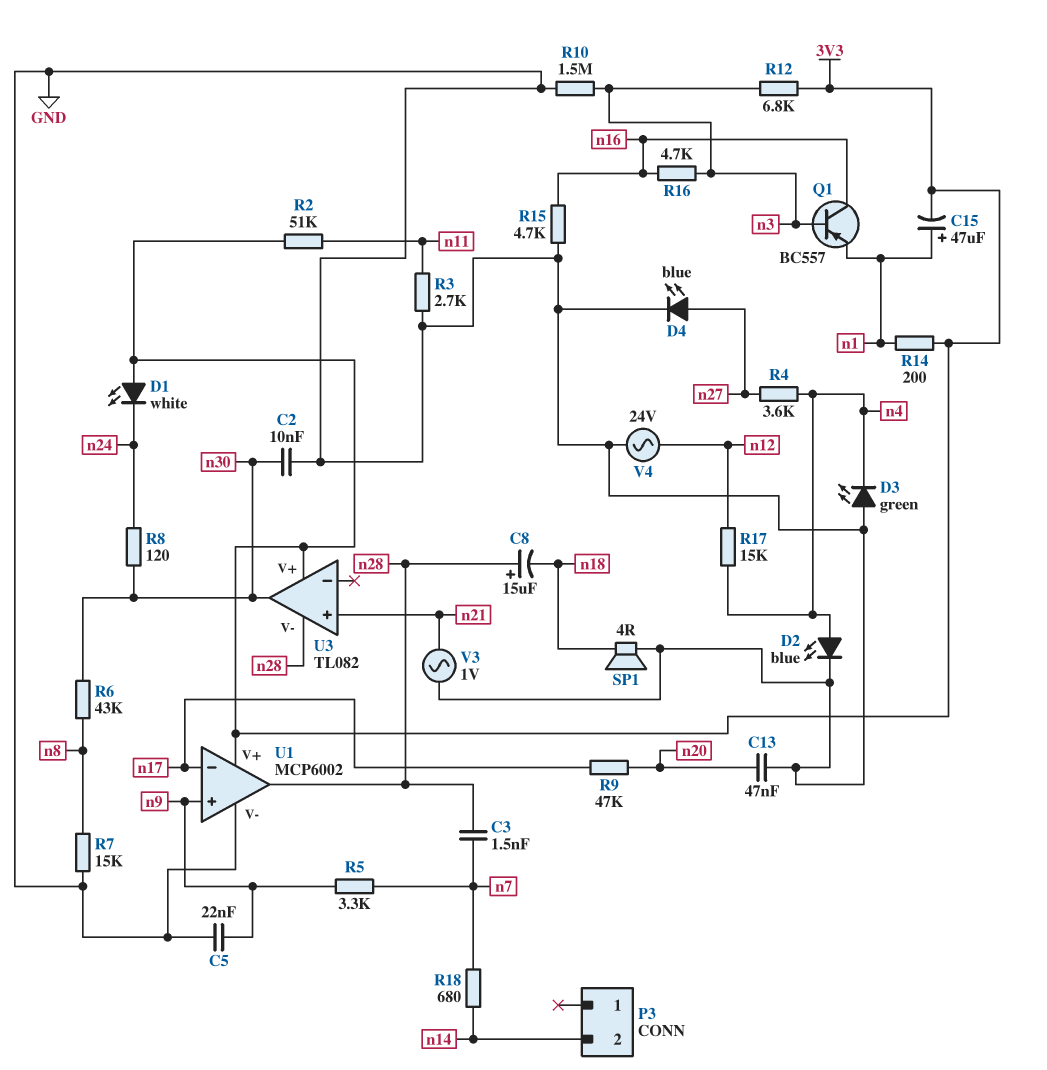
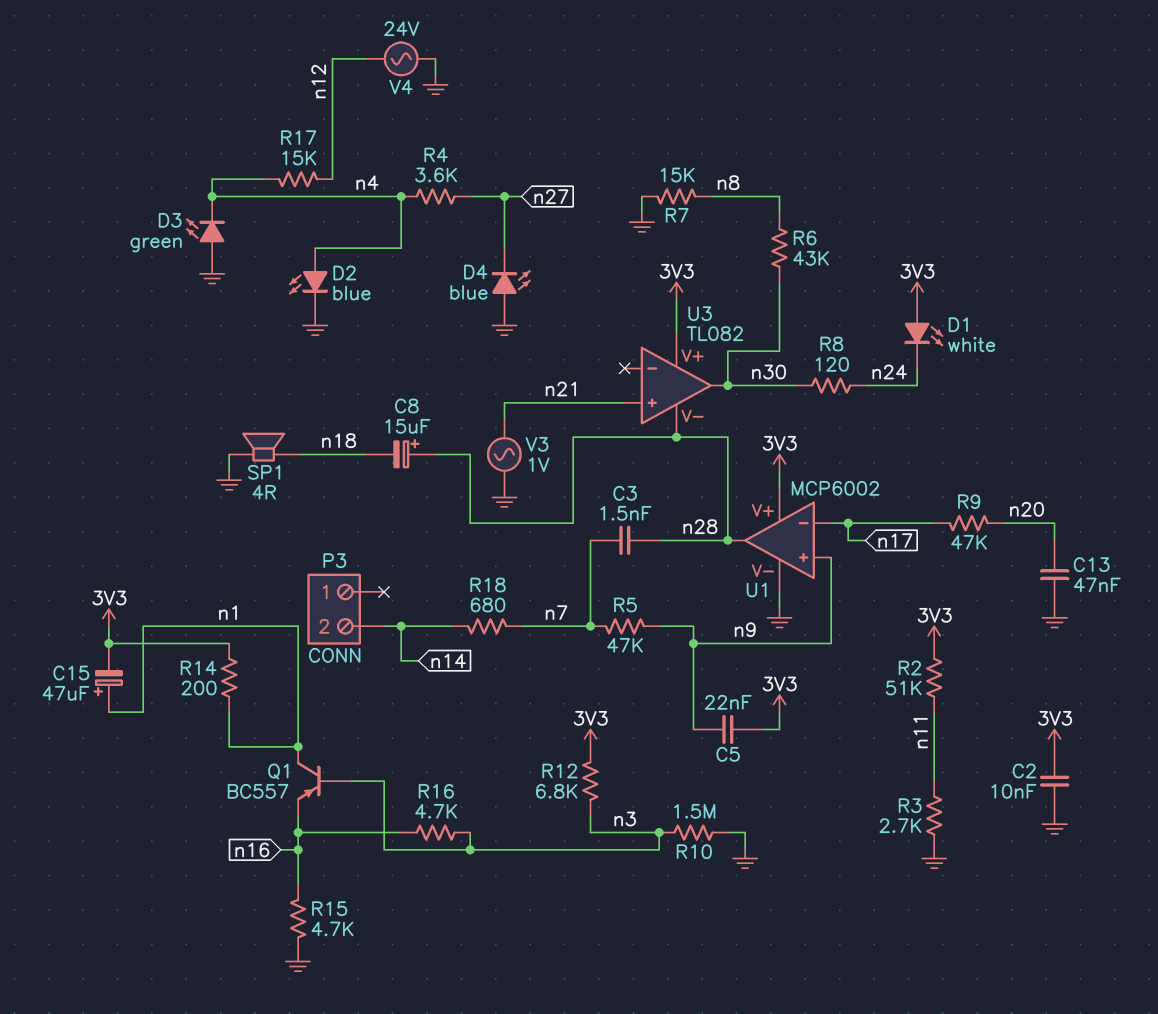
C2: 10nF (GND, n30) -> 10nF (3V3, GND)
C5: 22nF (GND, n9) -> 22nF (3V3, n9)
D4: LED blue (A n27, K GND) -> LED blue (A GND, K n27)
Q1: PNP BC557 (B n3, C n16, E n1) -> PNP BC557 (B n3, C n1, E n16)
R5: 3.3k (n7, n9) -> 47k (n7, n9)

